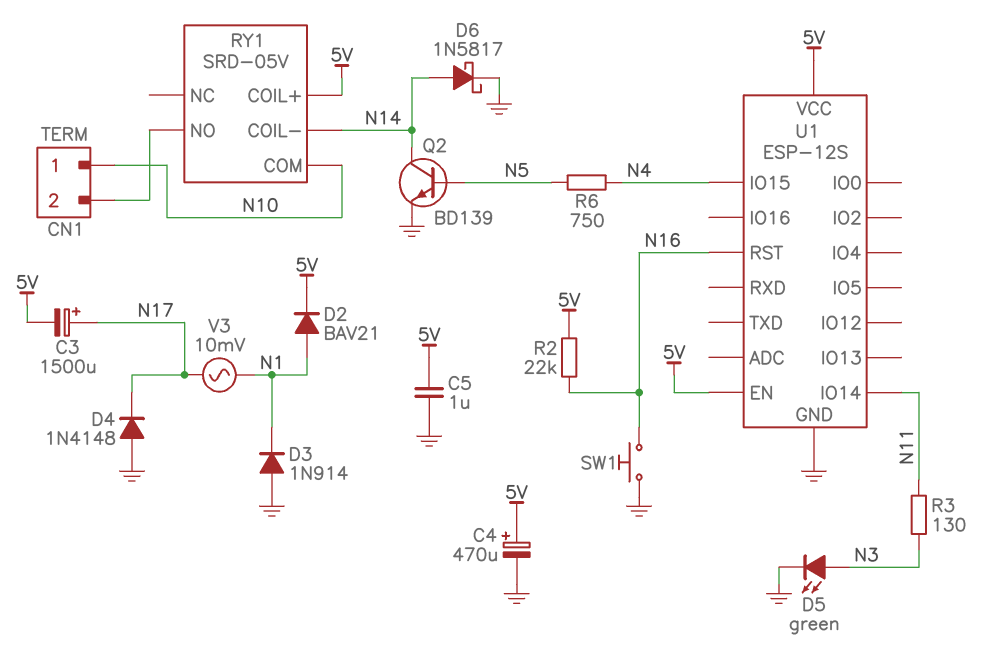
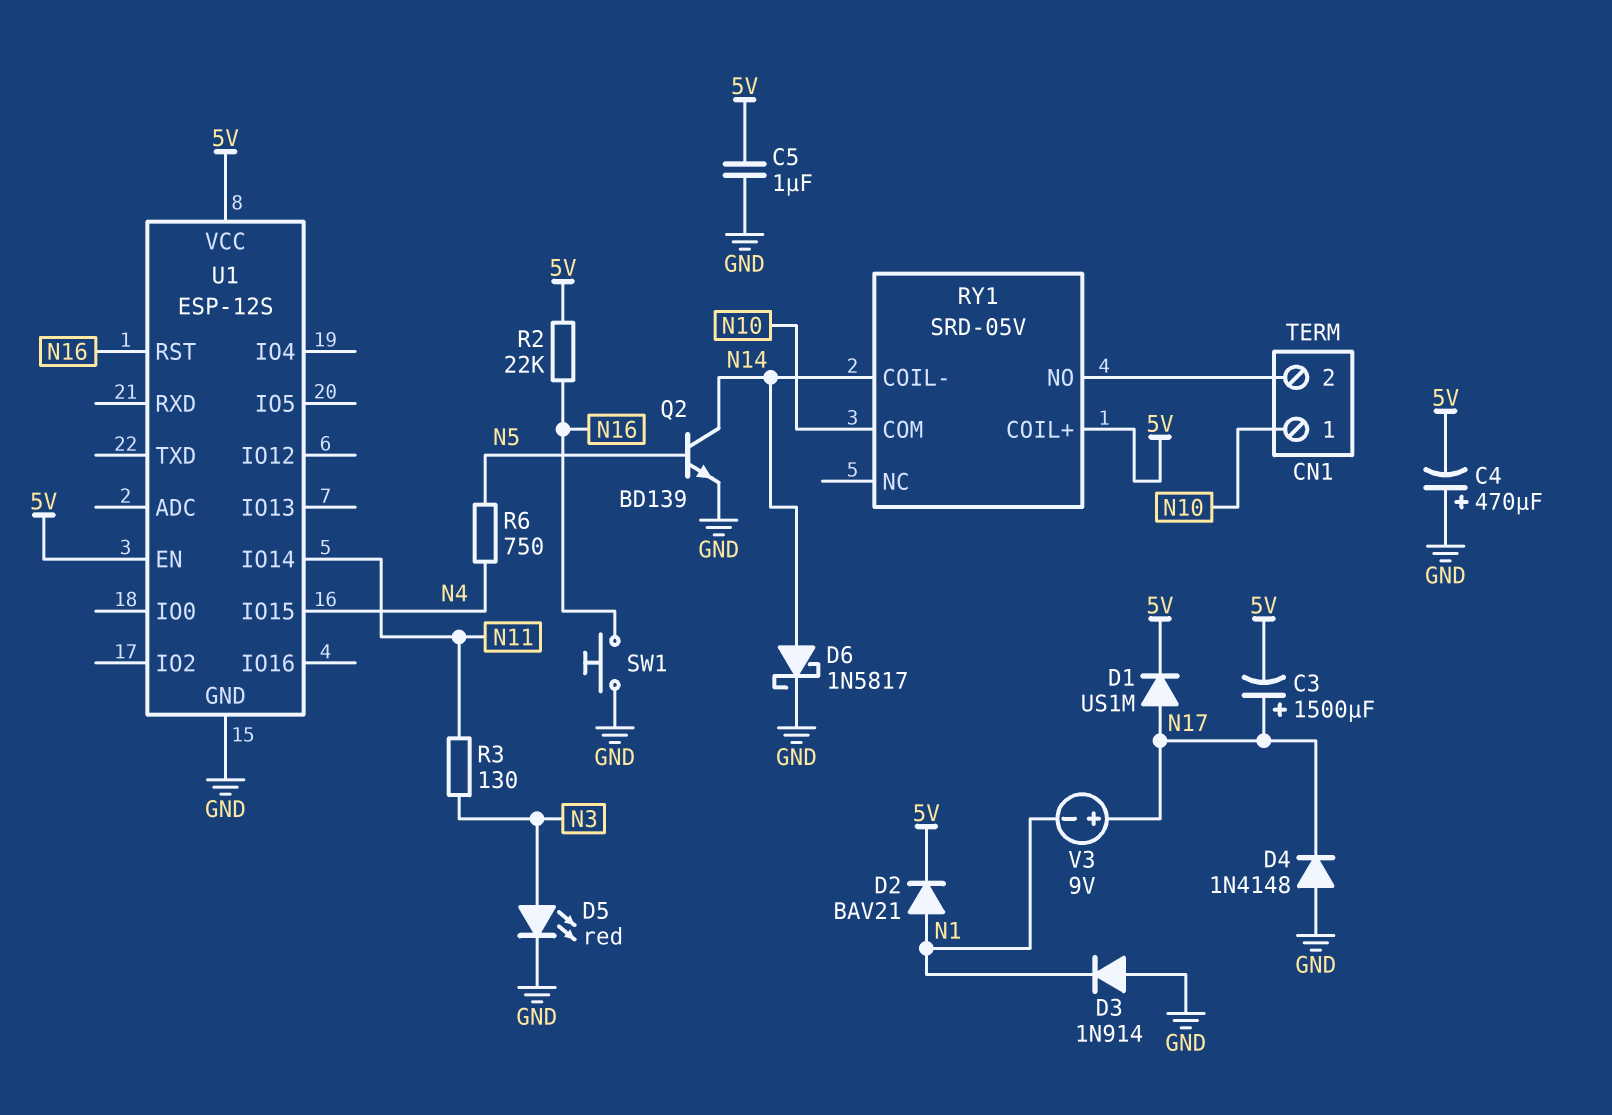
C4: 470uF (plus 5V, minus GND) -> 470uF (plus GND, minus 5V)
D1: none -> diode US1M (A N17, K 5V)
D5: LED green (A N3, K GND) -> LED red (A N3, K GND)
V3: AC 10mV (N1, N17) -> 9V (plus N17, minus N1)

